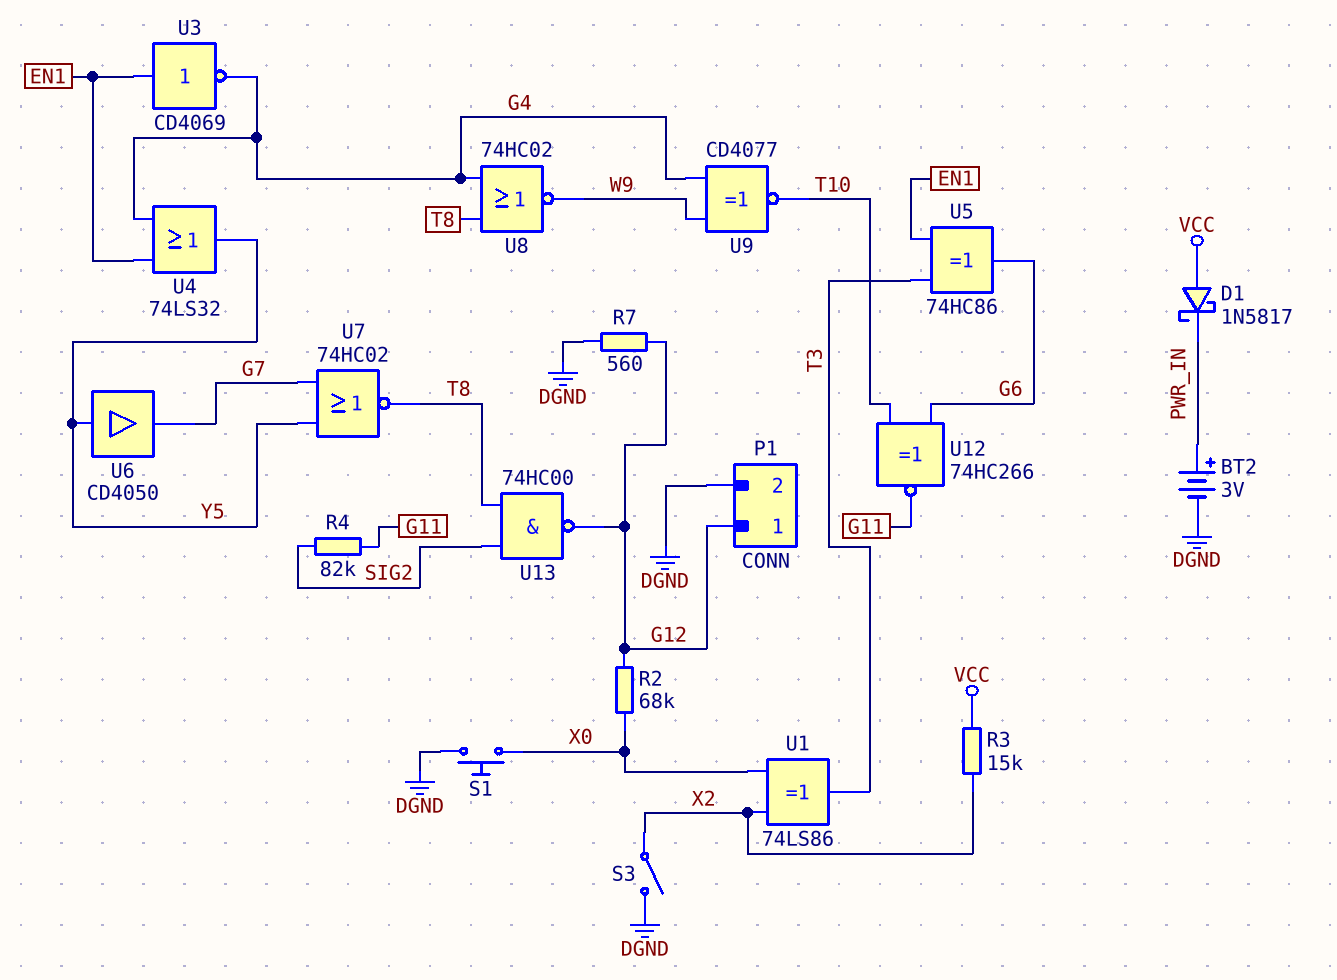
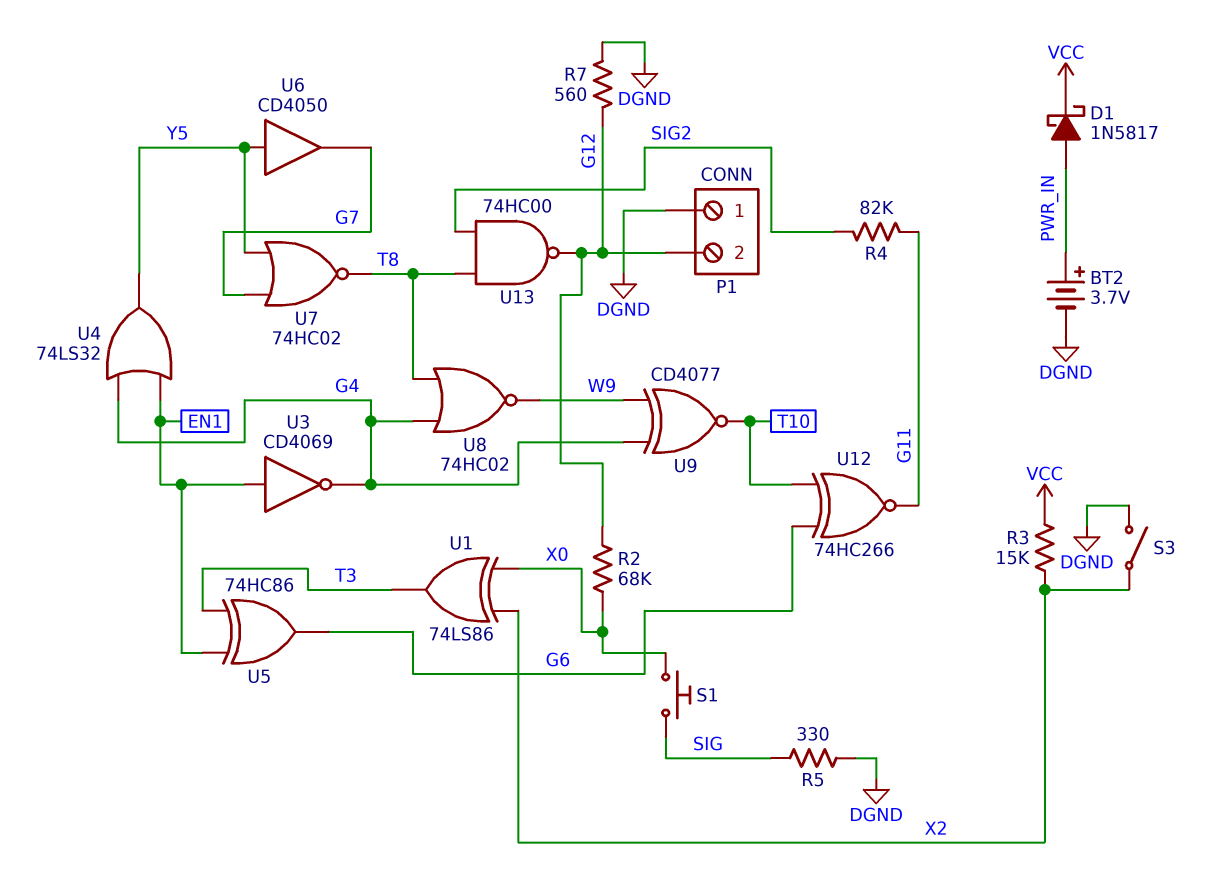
BT2: 3V (plus PWR_IN, minus DGND) -> 3.7V (plus PWR_IN, minus DGND)
D1: schottky 1N5817 (A VCC, K PWR_IN) -> schottky 1N5817 (A PWR_IN, K VCC)
P1 pin 1: G12 -> DGND
P1 pin 2: DGND -> G12
R5: none -> 330 (DGND, SIG)
S1: button (DGND, X0) -> button (SIG, X0)

